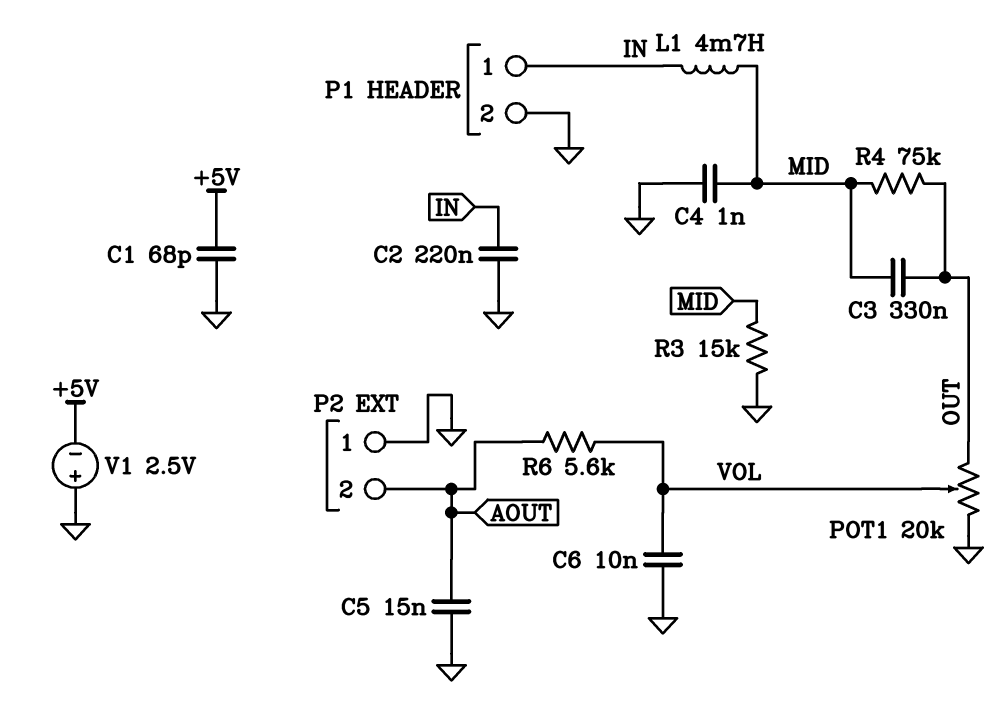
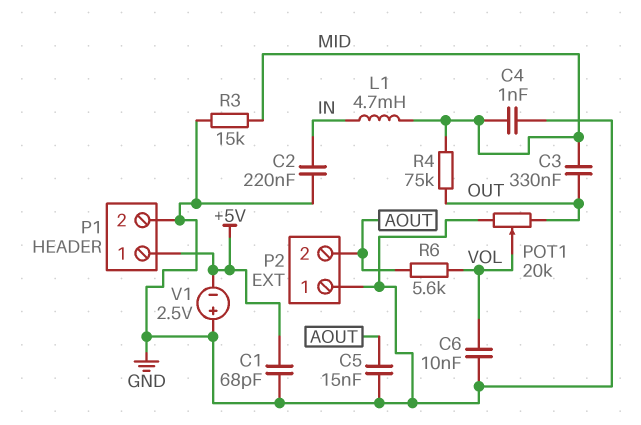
P1 pin 1: IN -> +5V

